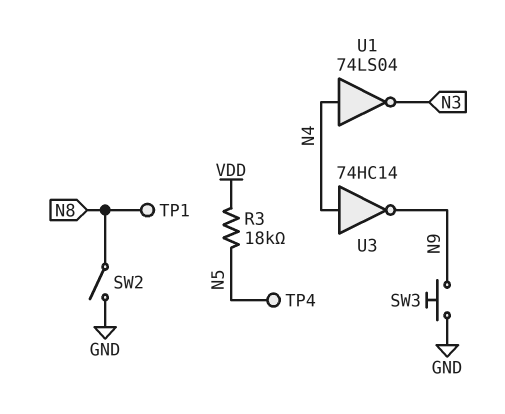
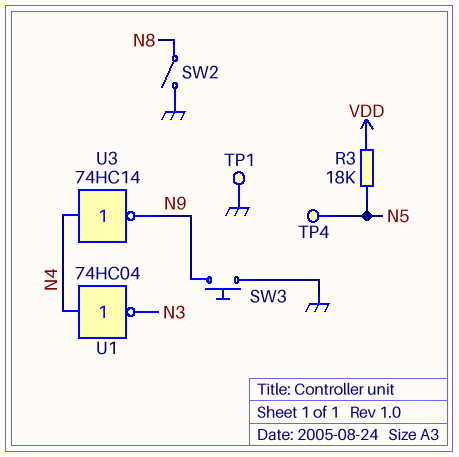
TP1: test point (N8) -> test point (GND)
U1: NOT 74LS04 (in N4, out N3) -> NOT 74HC04 (in N4, out N3)

